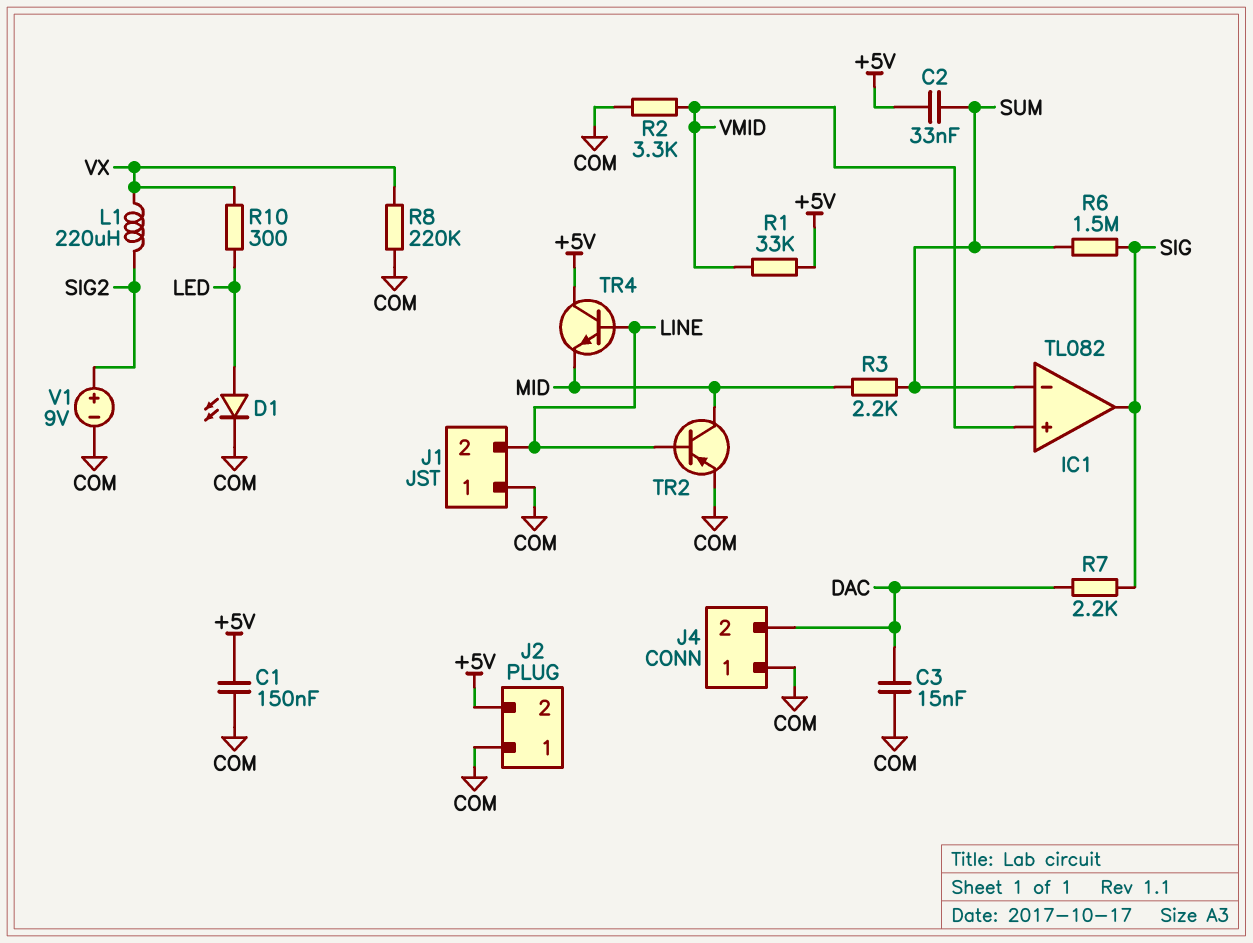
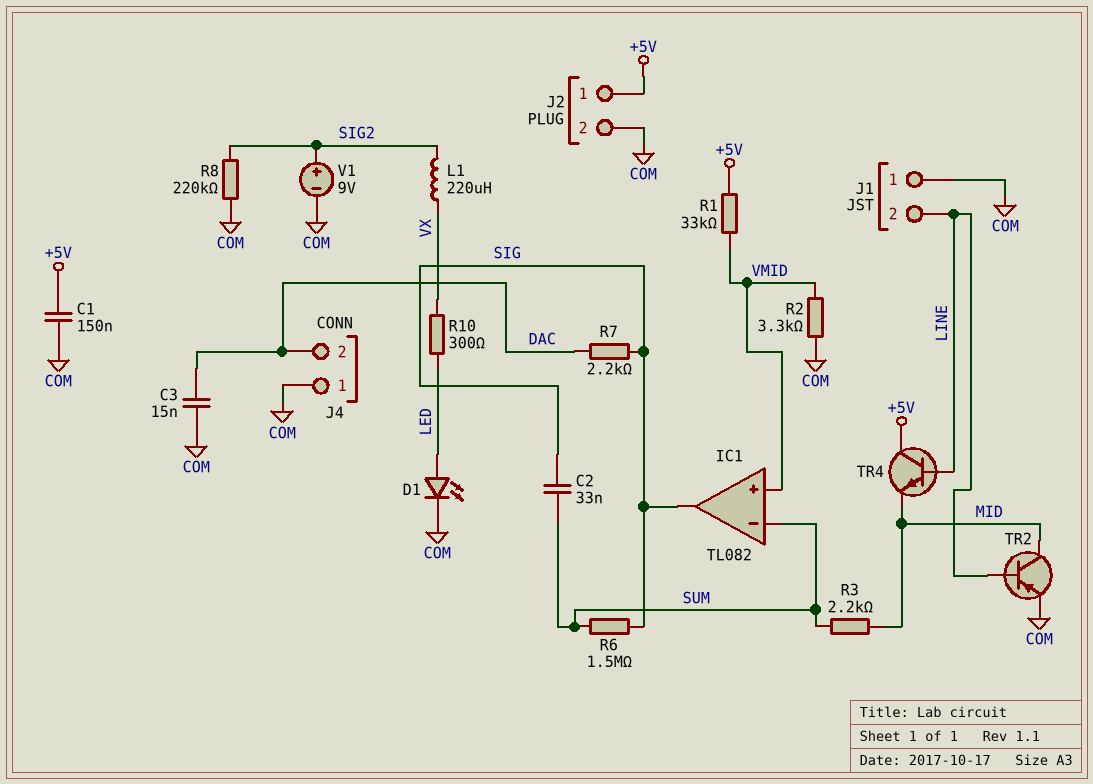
C2: 33nF (+5V, SUM) -> 33nF (SIG, SUM)
J2 pin 1: COM -> +5V
J2 pin 2: +5V -> COM
R8: 220k (COM, VX) -> 220k (COM, SIG2)

